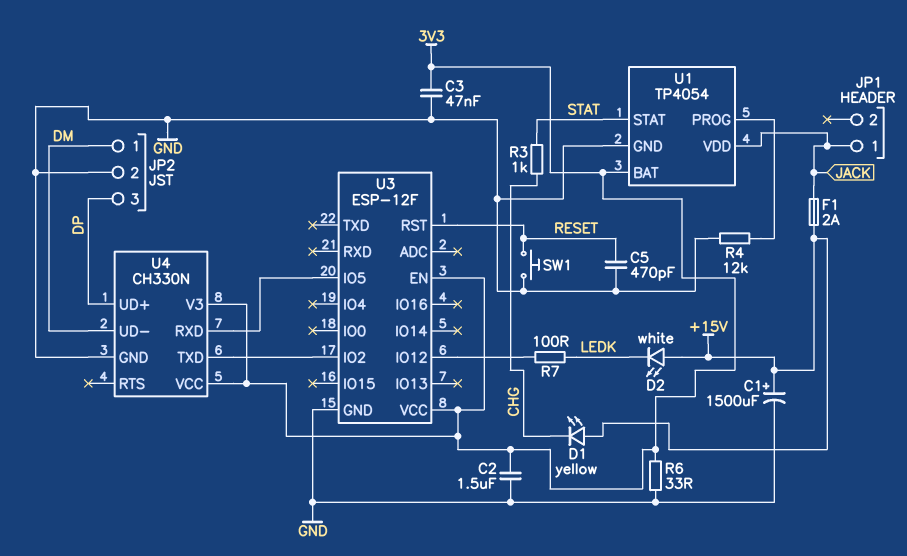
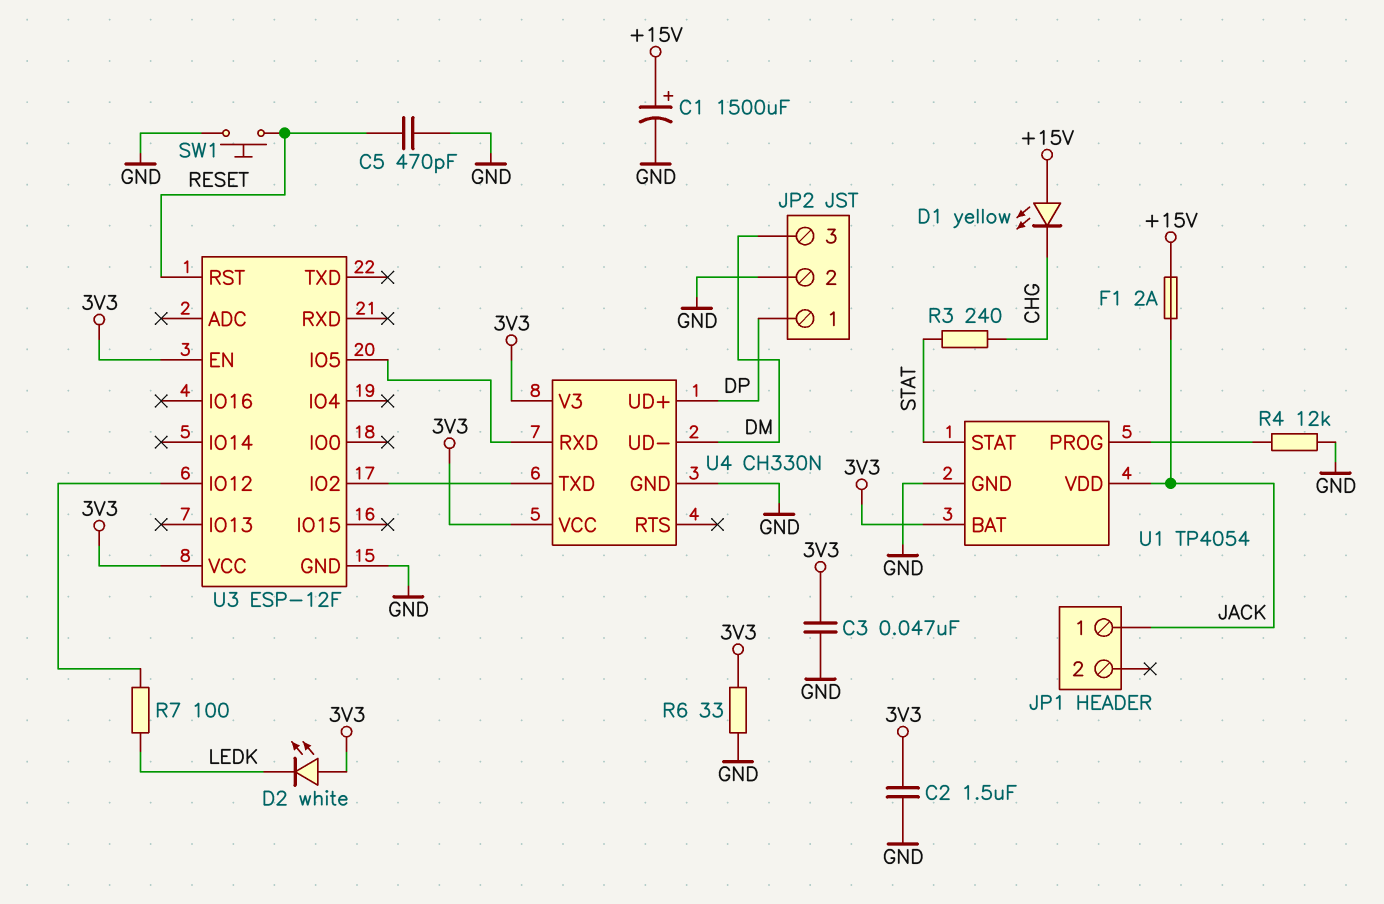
D2: LED white (A +15V, K LEDK) -> LED white (A 3V3, K LEDK)
JP2 pin 1: DM -> DP
JP2 pin 3: DP -> DM
R3: 1k (CHG, STAT) -> 240 (CHG, STAT)

